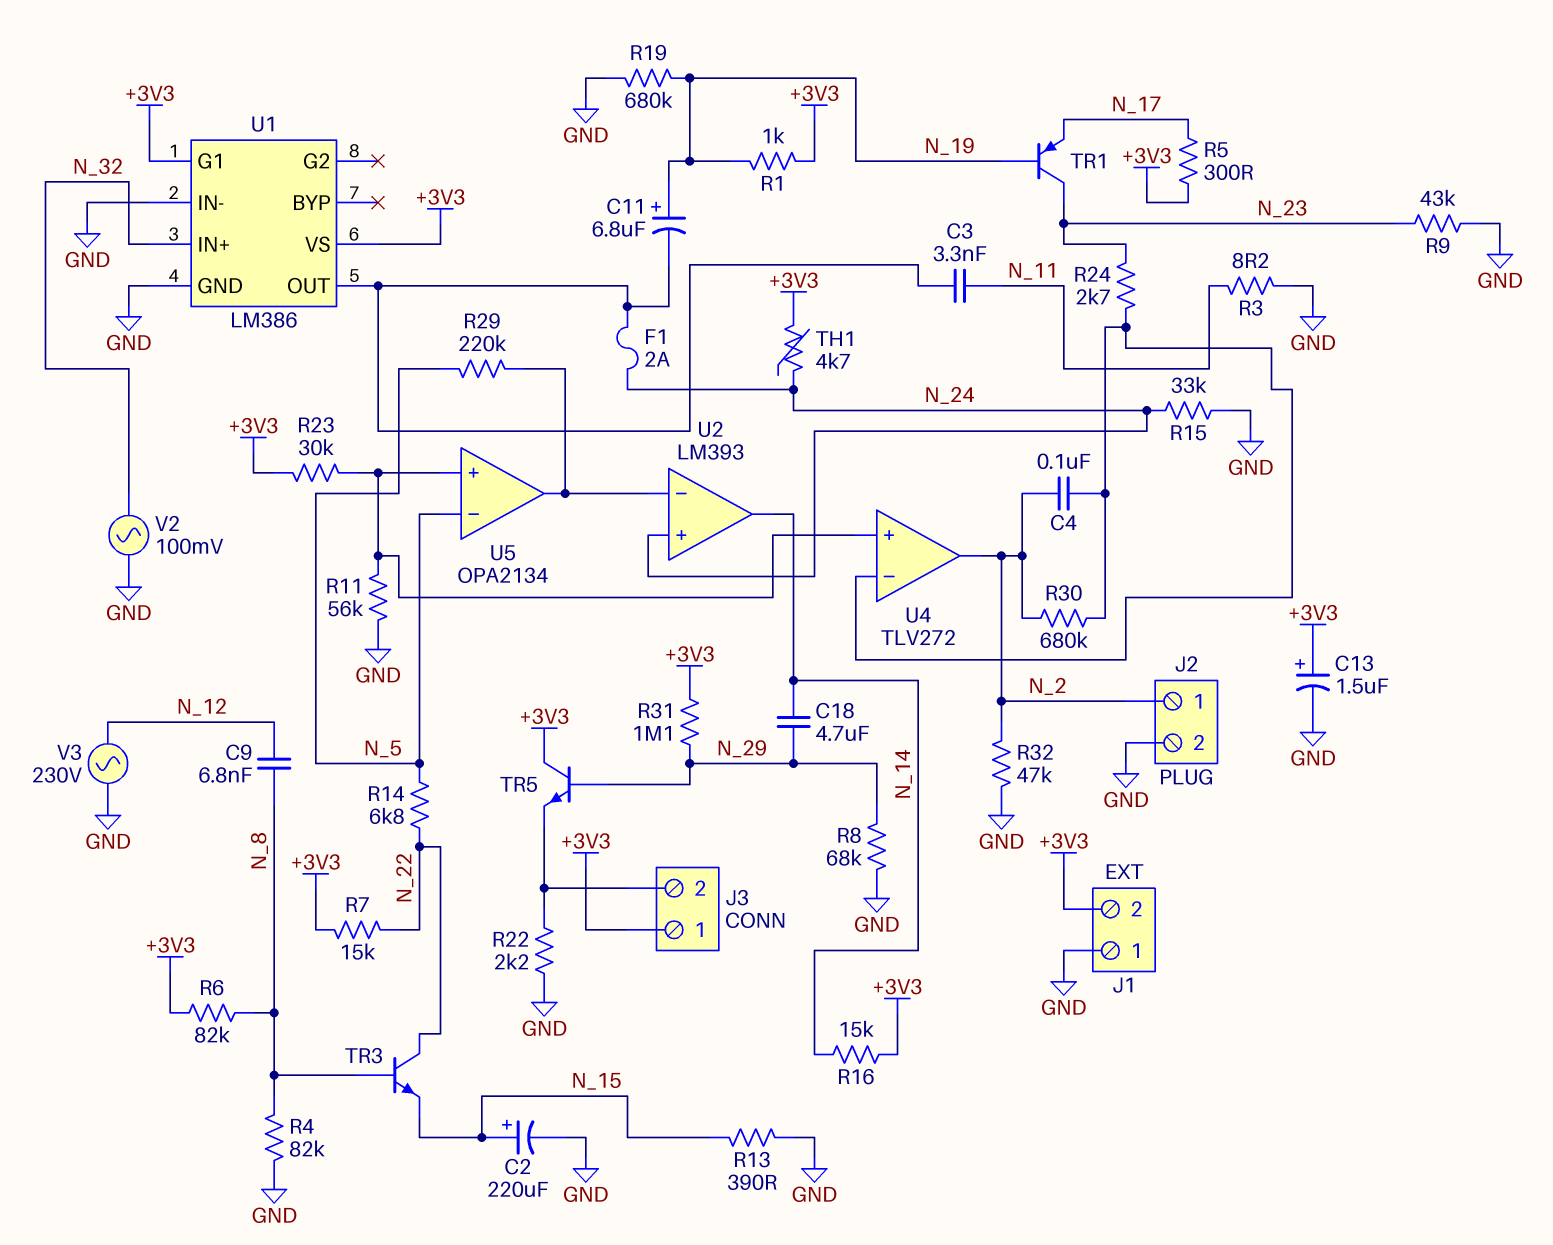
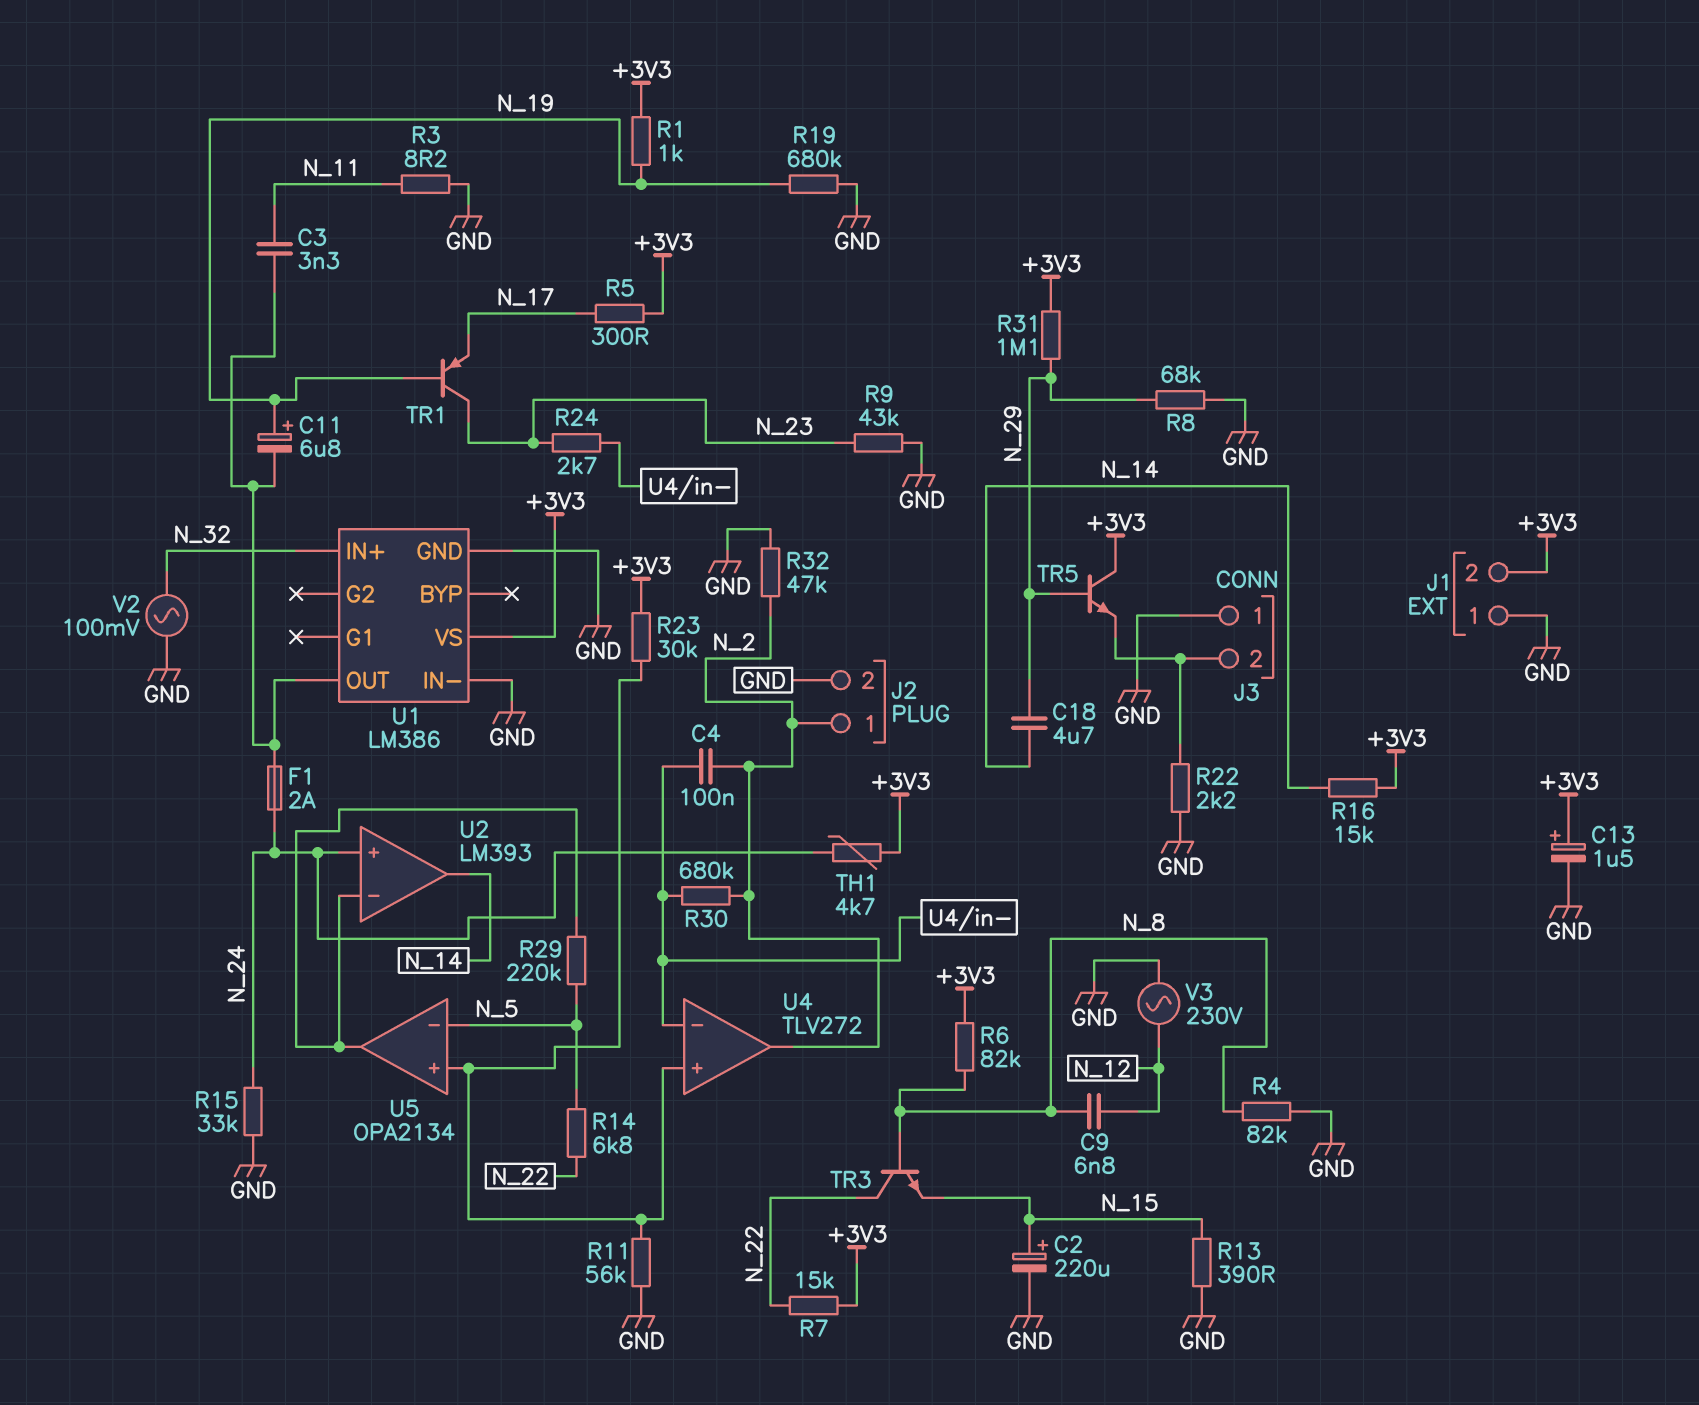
J3 pin 1: +3V3 -> GND
U1 pin G1: +3V3 -> none

